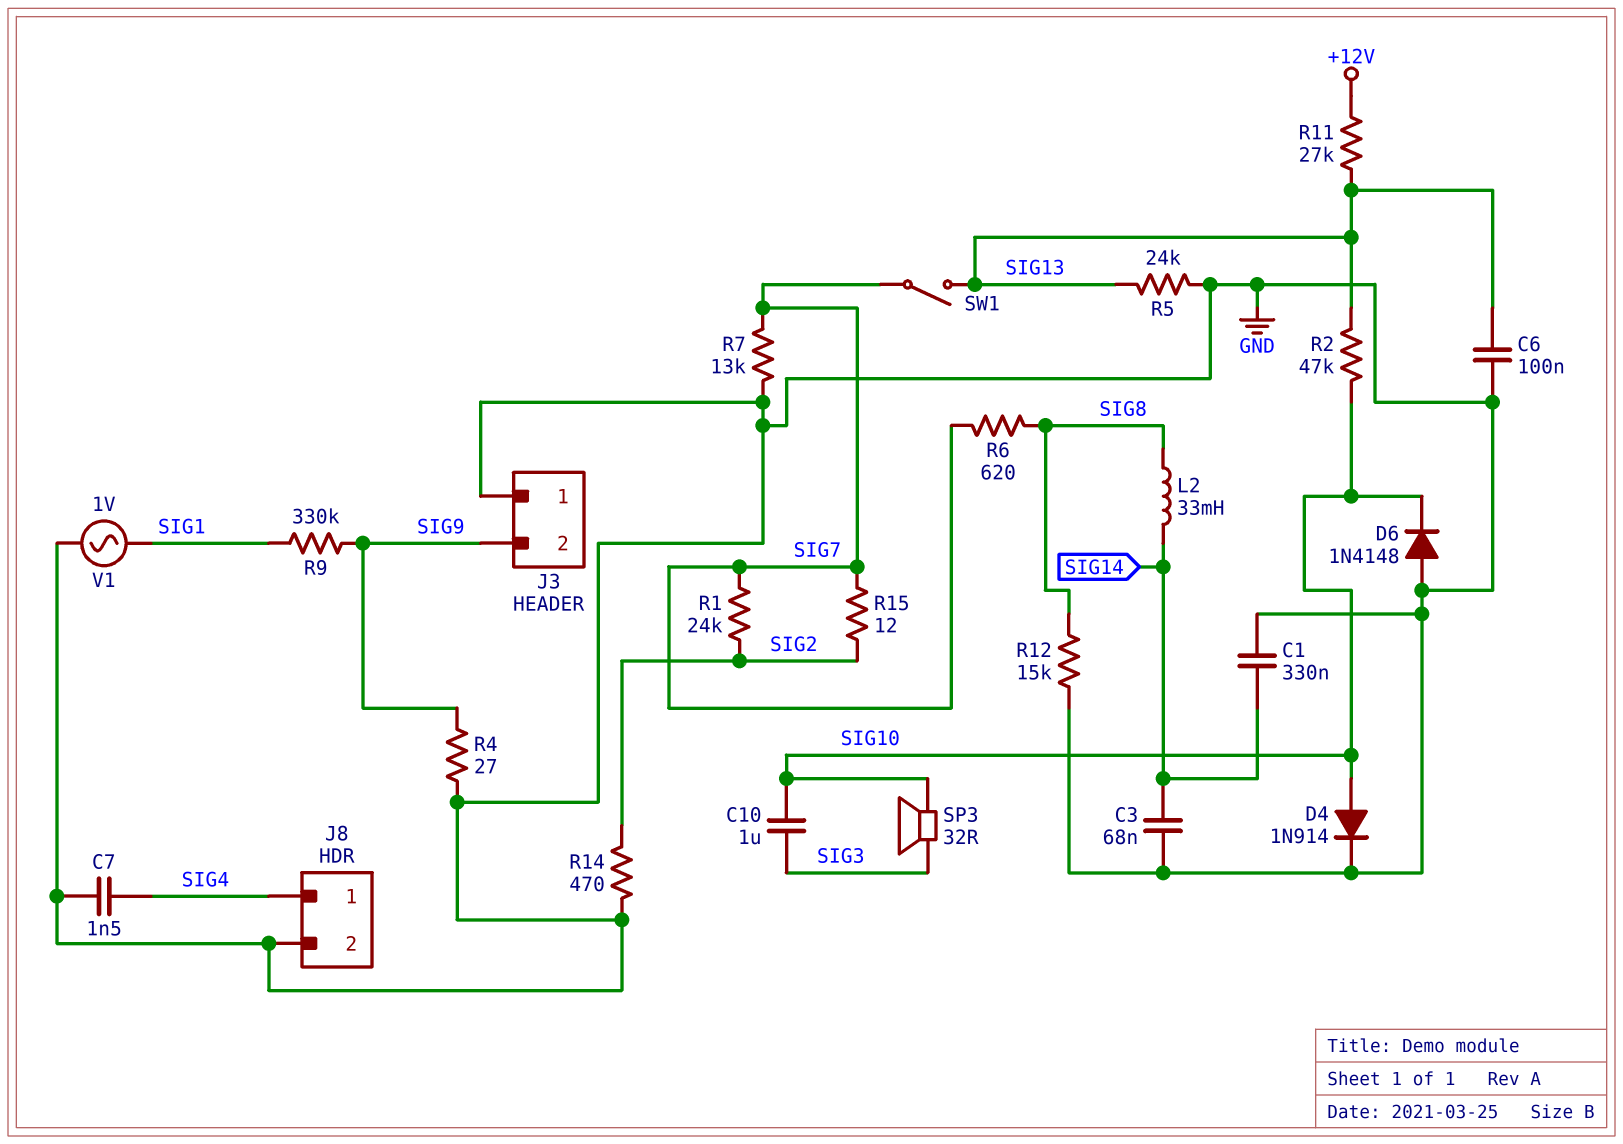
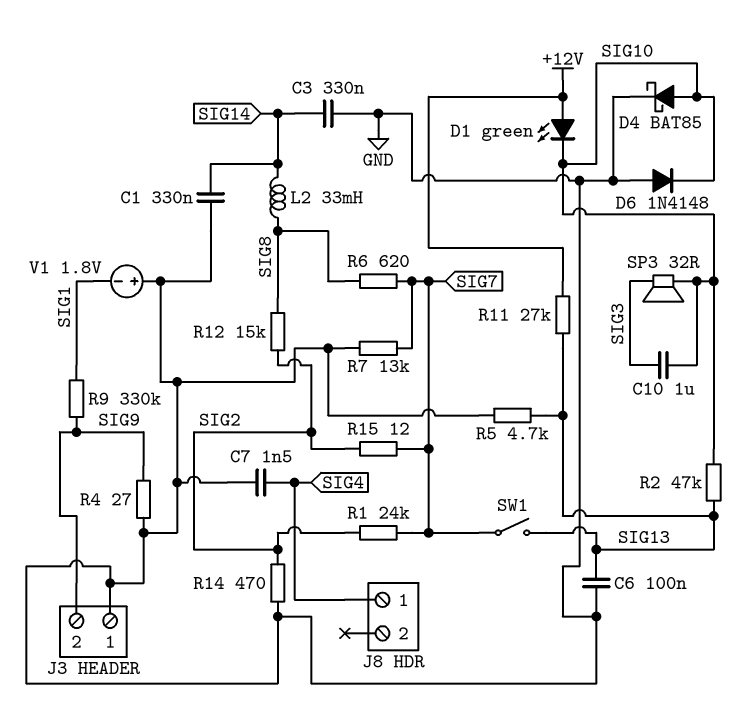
C3: 68nF (GND, SIG14) -> 330nF (GND, SIG14)
D1: none -> LED green (A +12V, K SIG10)
D4: diode 1N914 (A SIG10, K GND) -> schottky BAT85 (A SIG10, K GND)
J8 pin 2: GND -> none
R5: 24k (GND, SIG13) -> 4.7k (GND, SIG13)
R12: 15k (GND, SIG8) -> 15k (SIG2, SIG8)
V1: AC 1V (GND, SIG1) -> 1.8V (plus GND, minus SIG1)

